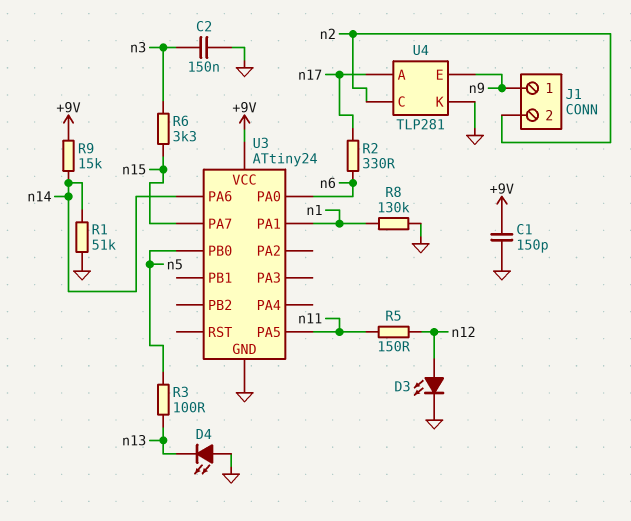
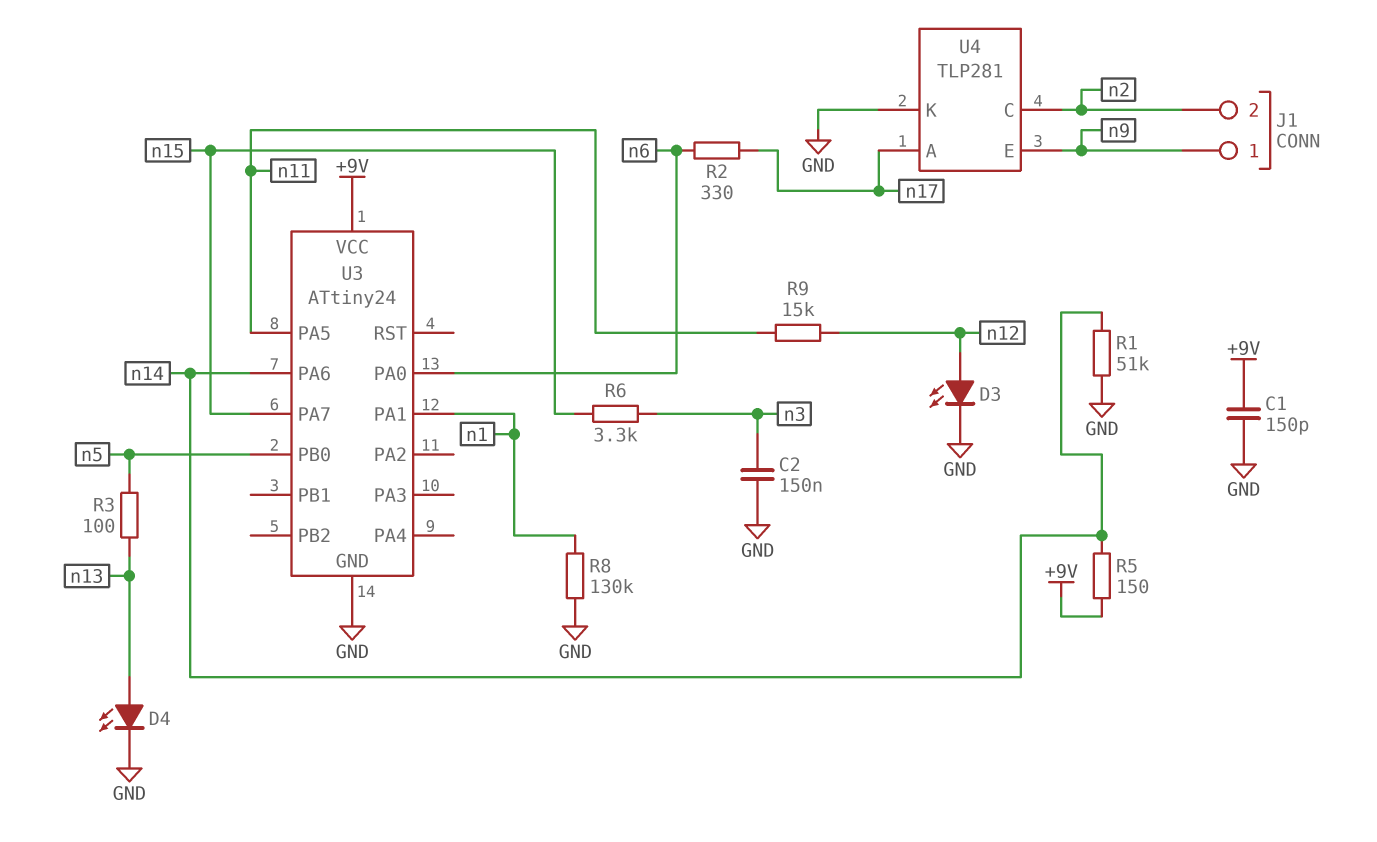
D4: LED (A GND, K n13) -> LED (A n13, K GND)
R5: 150 (n11, n12) -> 150 (+9V, n14)
R9: 15k (+9V, n14) -> 15k (n11, n12)

